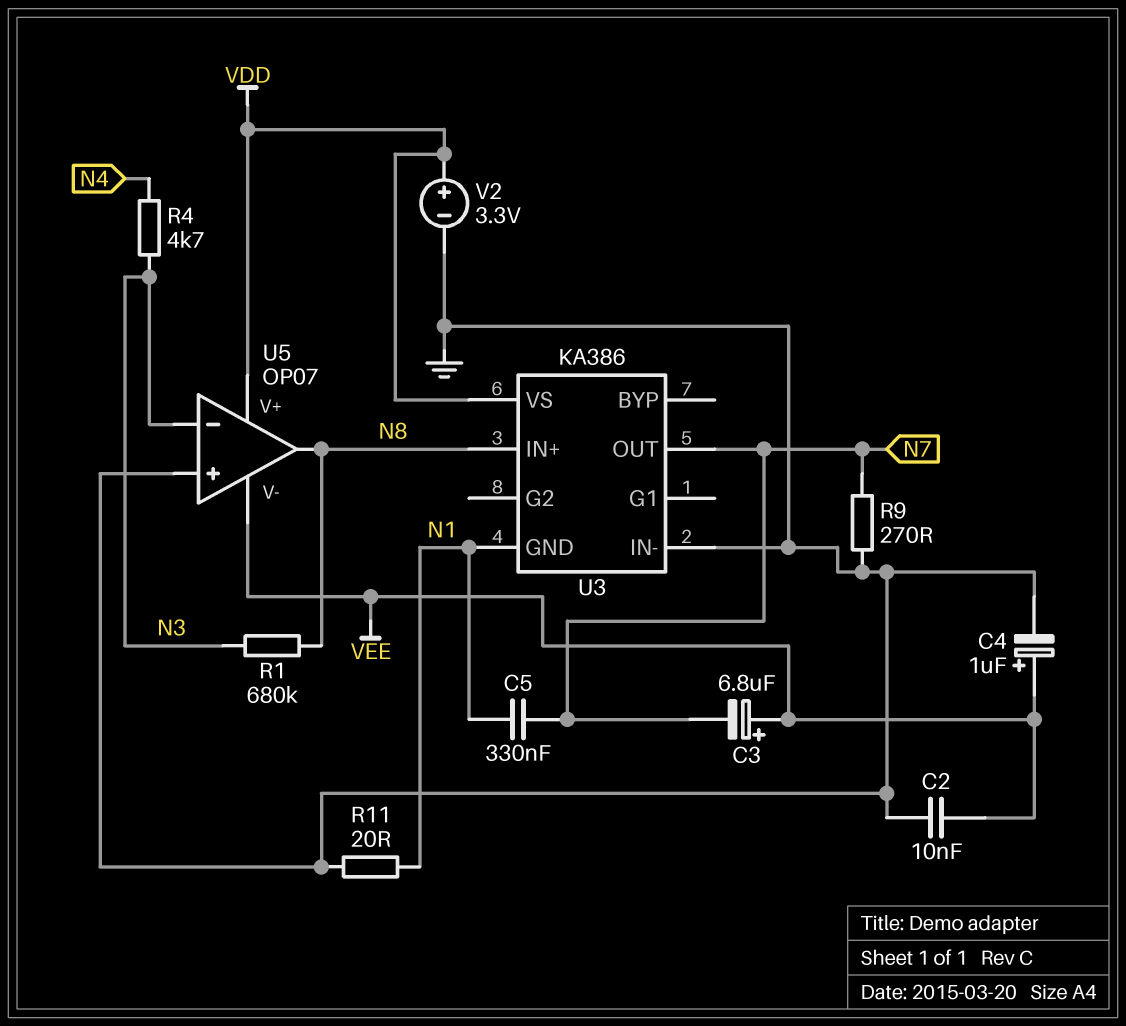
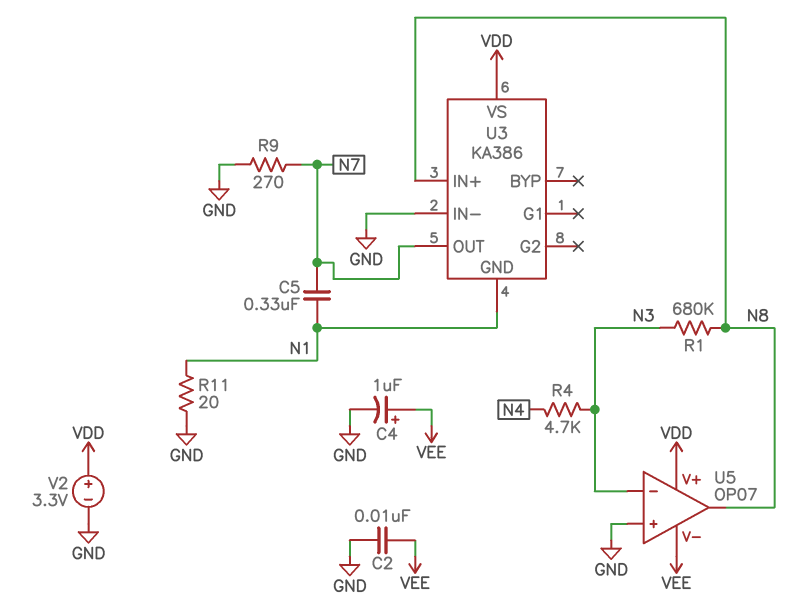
C3: 6.8uF (plus VEE, minus N7) -> none

